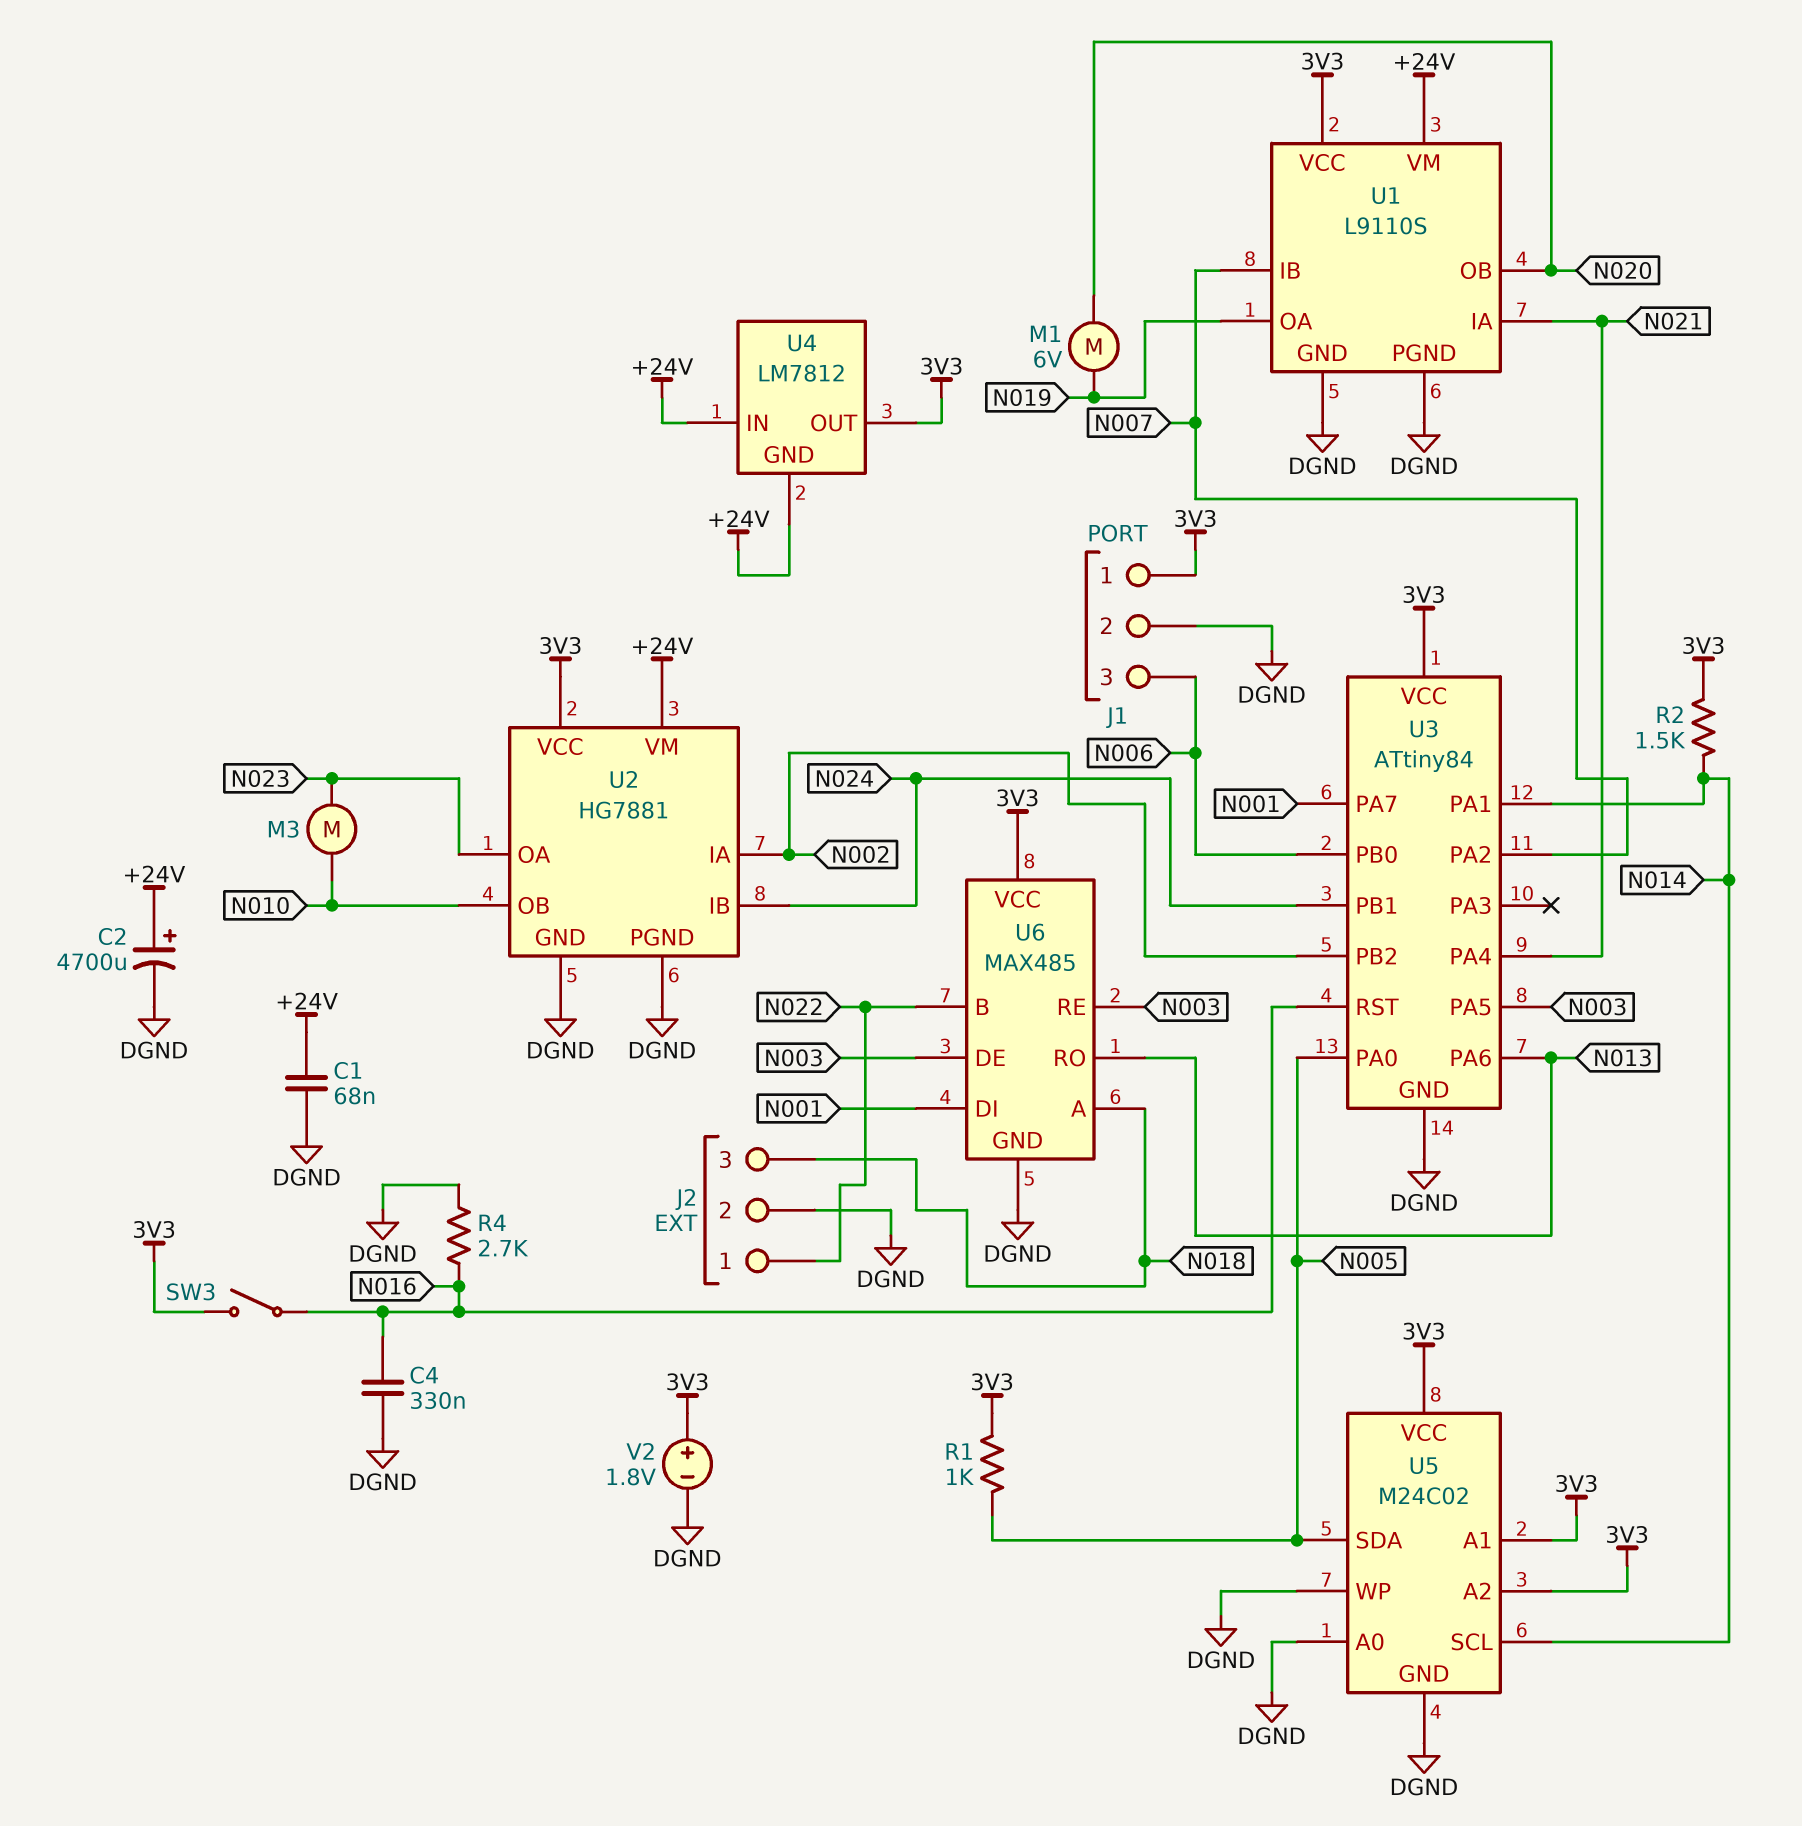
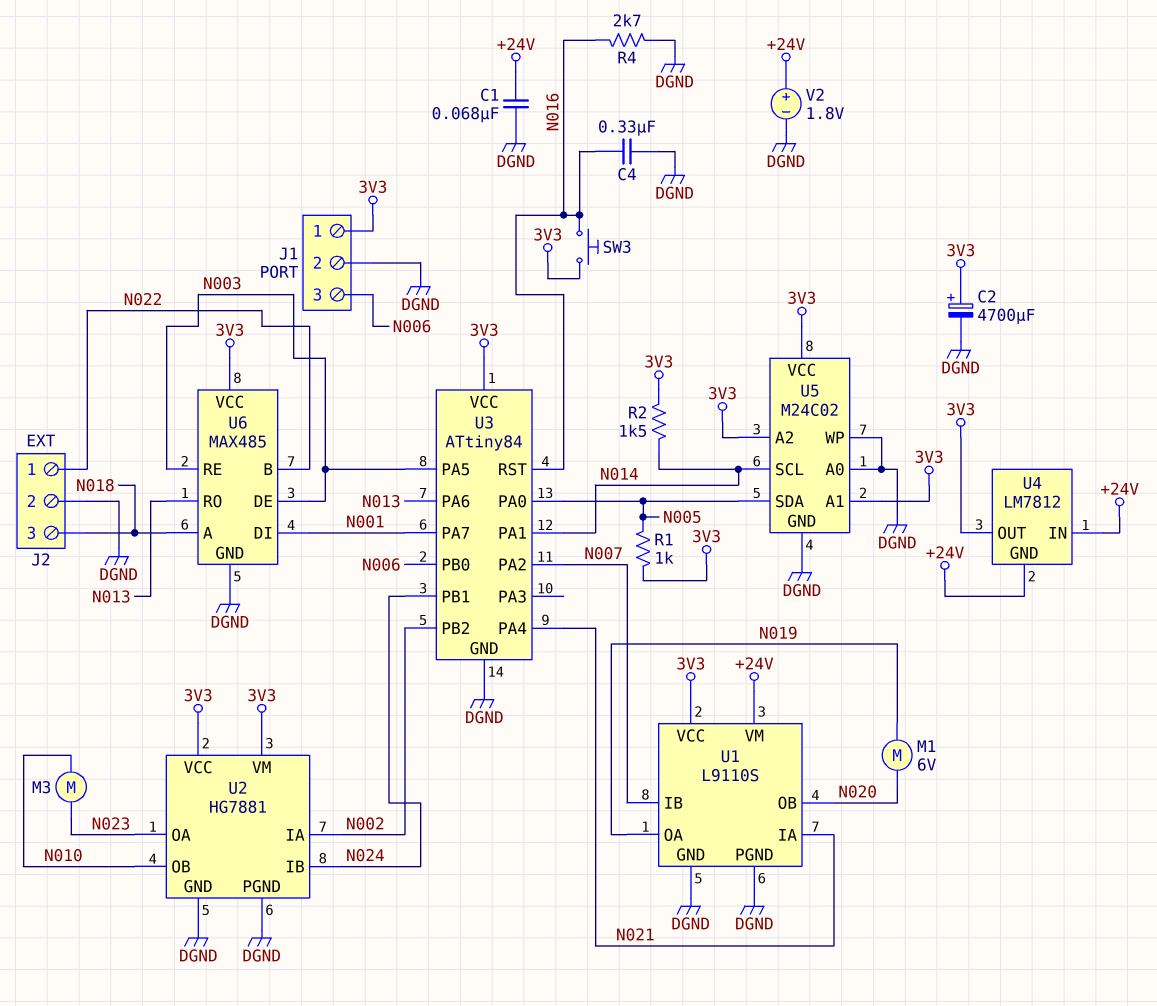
C2: 4700uF (plus +24V, minus DGND) -> 4700uF (plus 3V3, minus DGND)
SW3: switch (3V3, N016) -> button (3V3, N016)
U2 pin VM: +24V -> 3V3
V2: 1.8V (plus 3V3, minus DGND) -> 1.8V (plus +24V, minus DGND)

